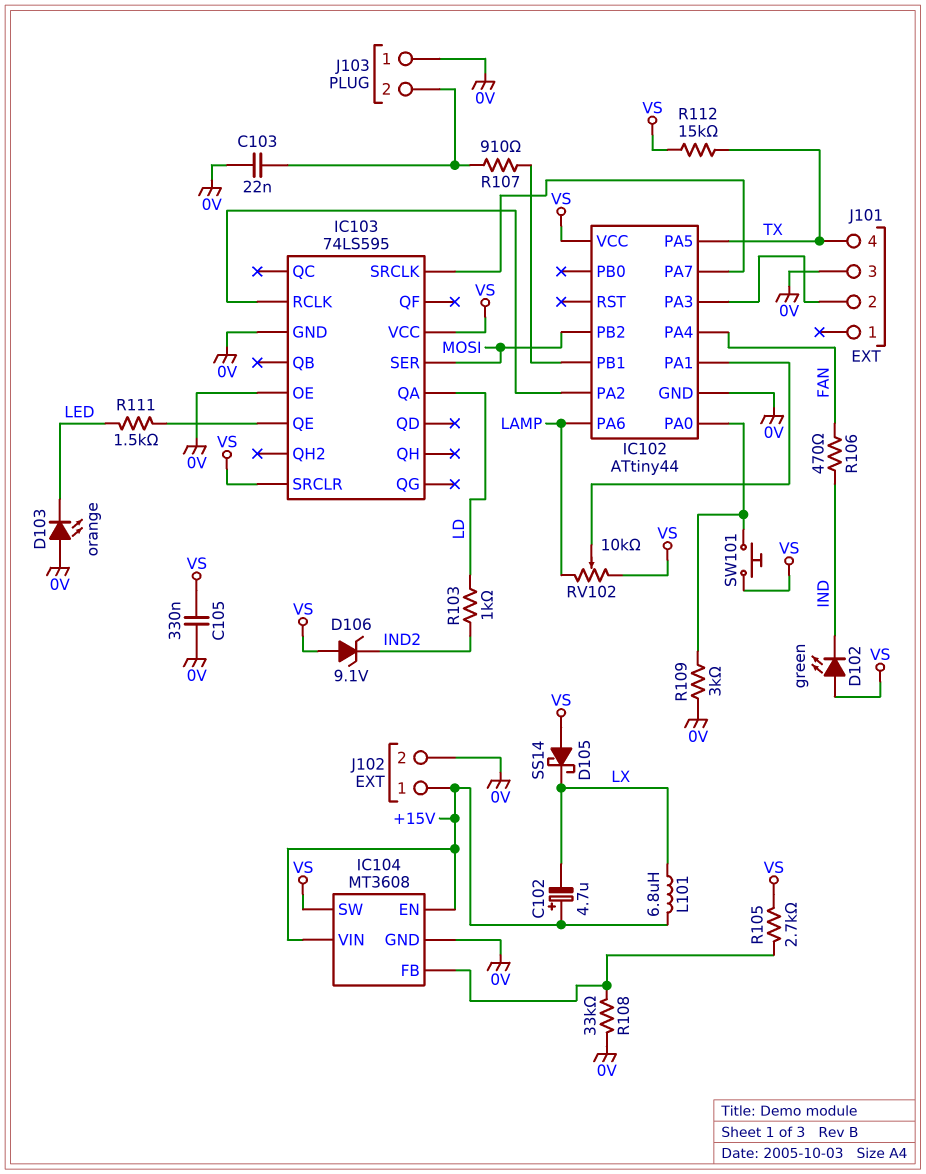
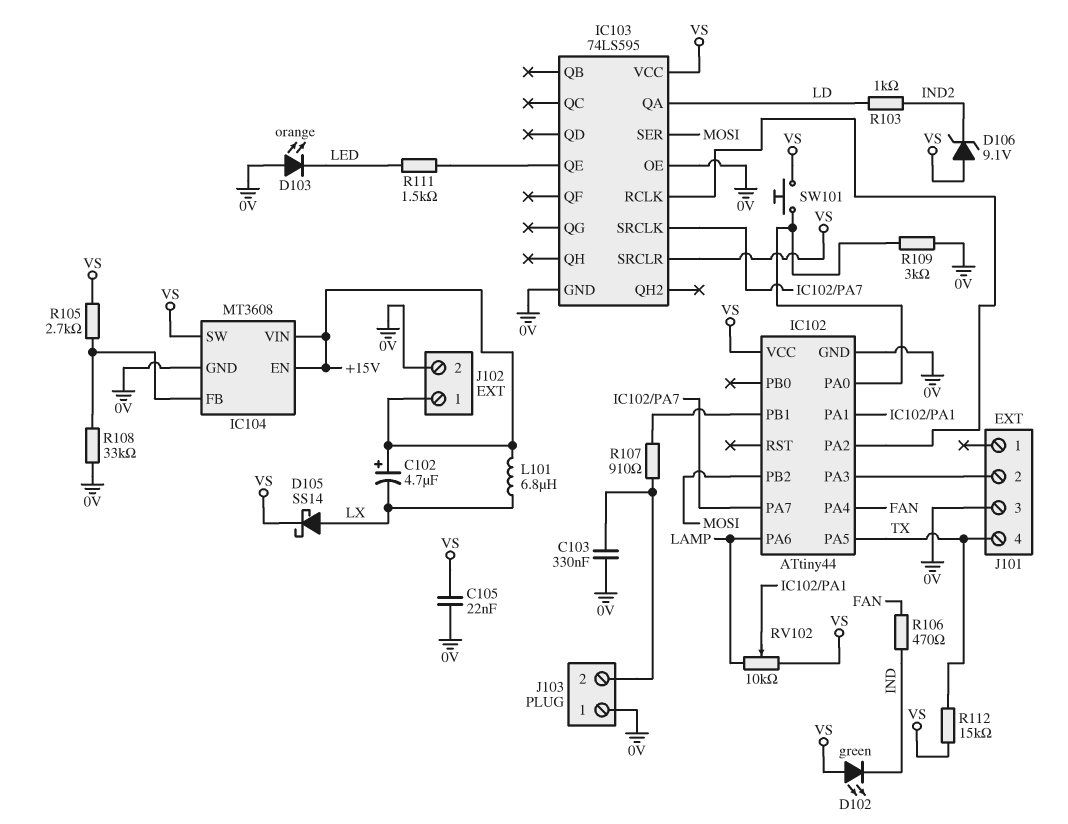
C103: 22nF (0V, J103/2) -> 330nF (0V, J103/2)
C105: 330nF (0V, VS) -> 22nF (0V, VS)
D105: schottky SS14 (A VS, K LX) -> schottky SS14 (A LX, K VS)

